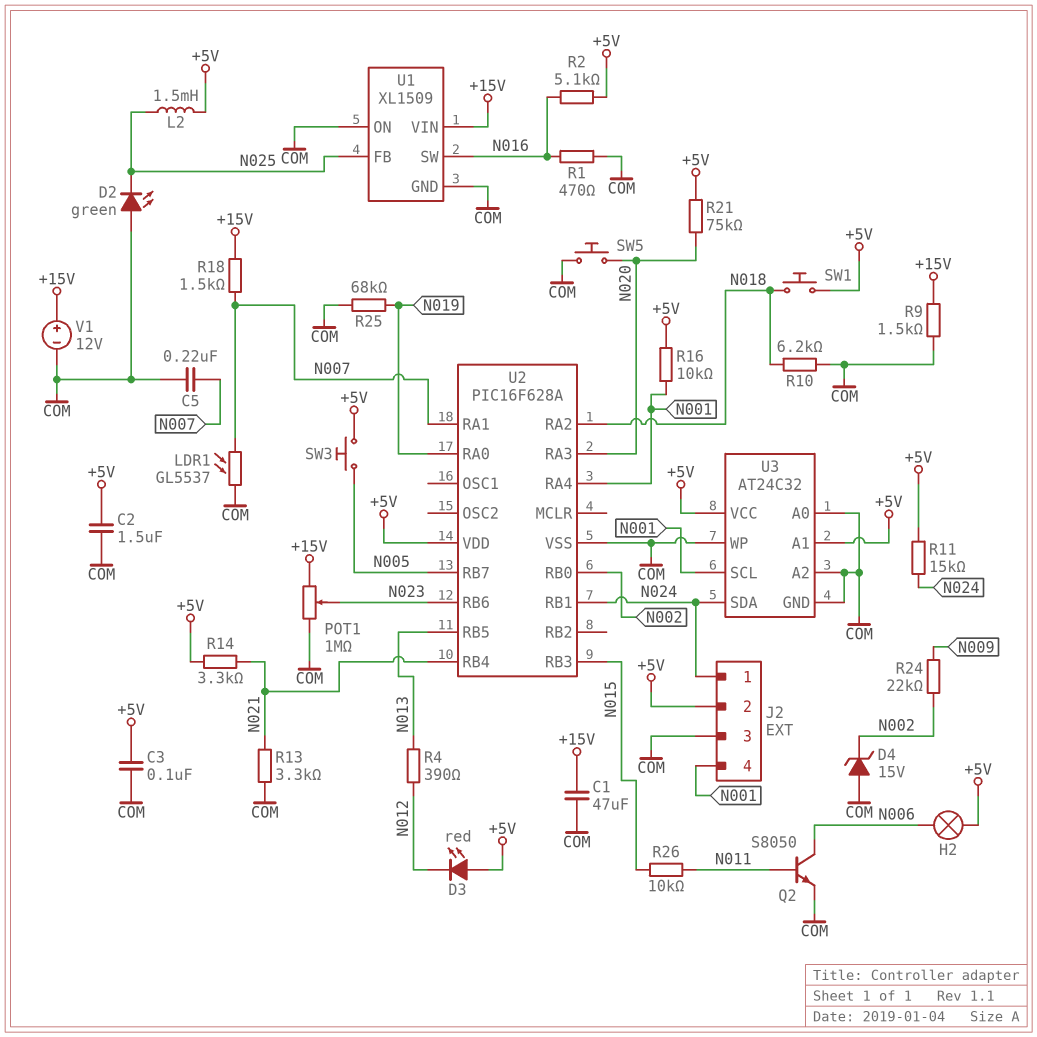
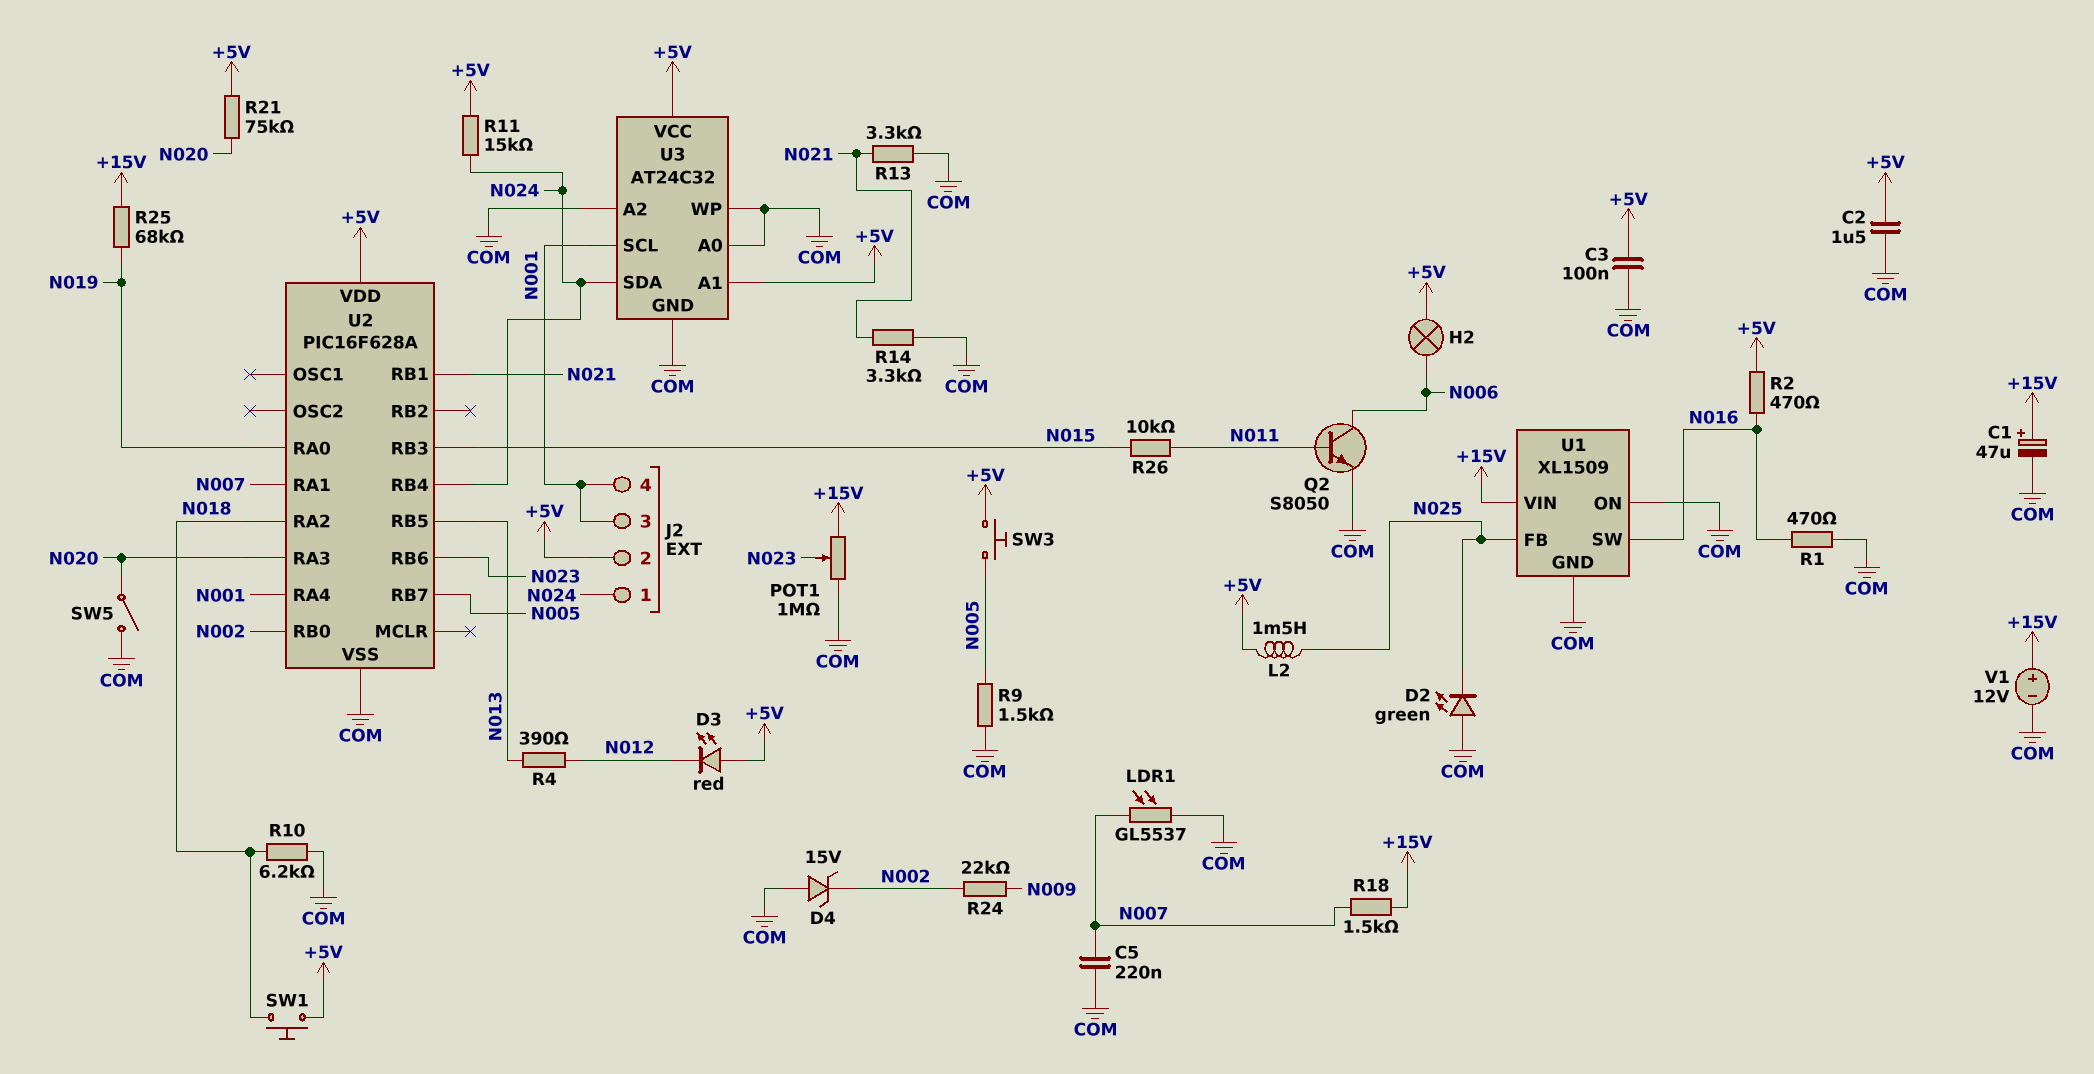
C1: 47uF (+15V, COM) -> 47uF (plus +15V, minus COM)
J2 pin 3: COM -> N001
R2: 5.1k (+5V, N016) -> 470 (+5V, N016)
R9: 1.5k (+15V, COM) -> 1.5k (COM, N005)
R14: 3.3k (+5V, N021) -> 3.3k (COM, N021)
R16: 10k (+5V, N001) -> none
R25: 68k (COM, N019) -> 68k (+15V, N019)
SW5: button (COM, N020) -> switch (COM, N020)
U2 pin RB1: N024 -> N021
U2 pin RB4: N021 -> N024

